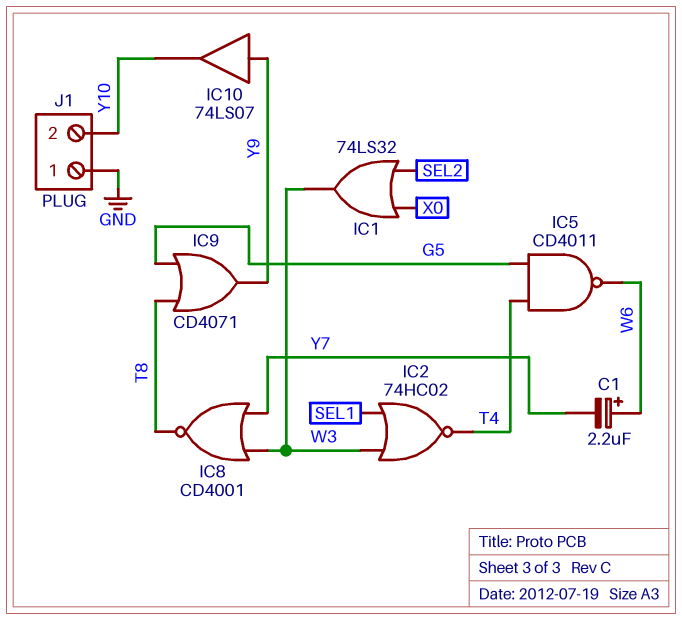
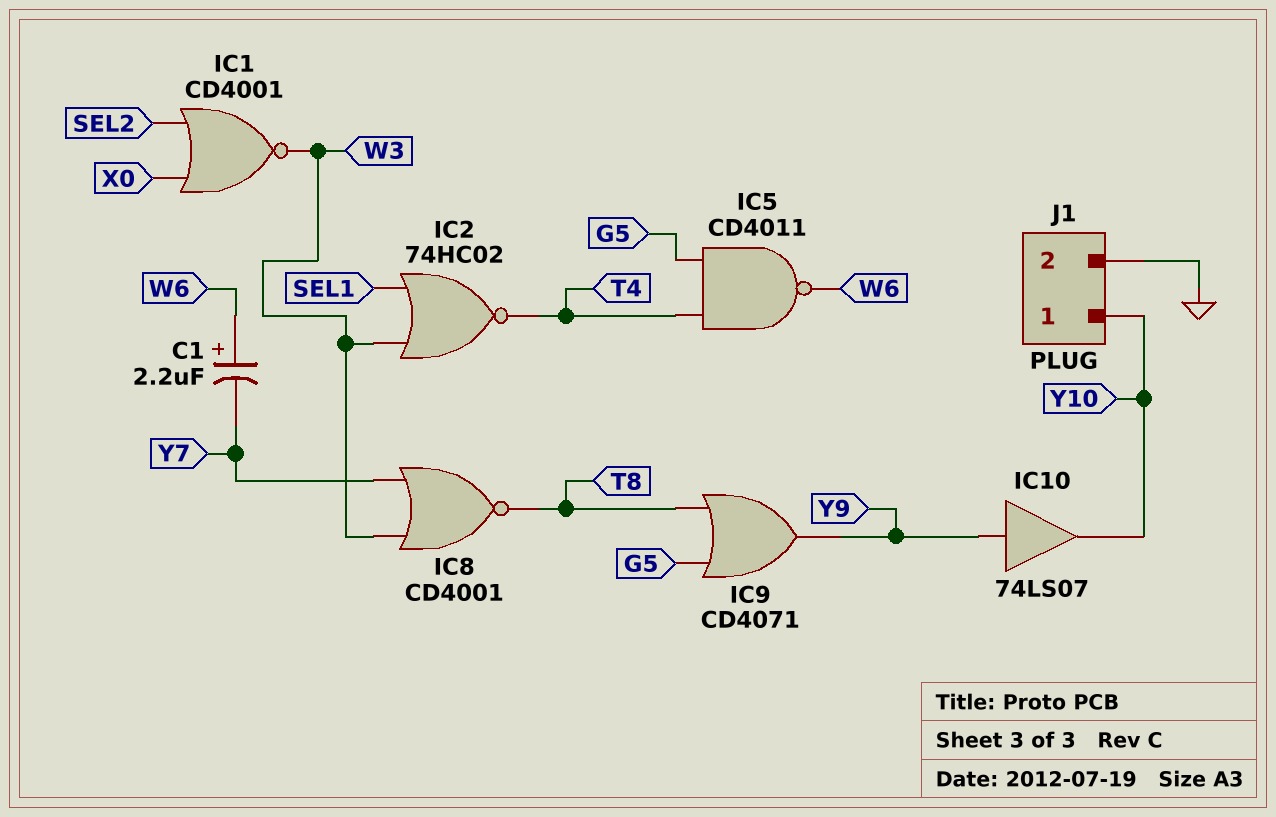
IC1: OR 74LS32 (in SEL2, in X0, out W3) -> NOR CD4001 (in SEL2, in X0, out W3)
J1 pin 1: GND -> Y10
J1 pin 2: Y10 -> GND

